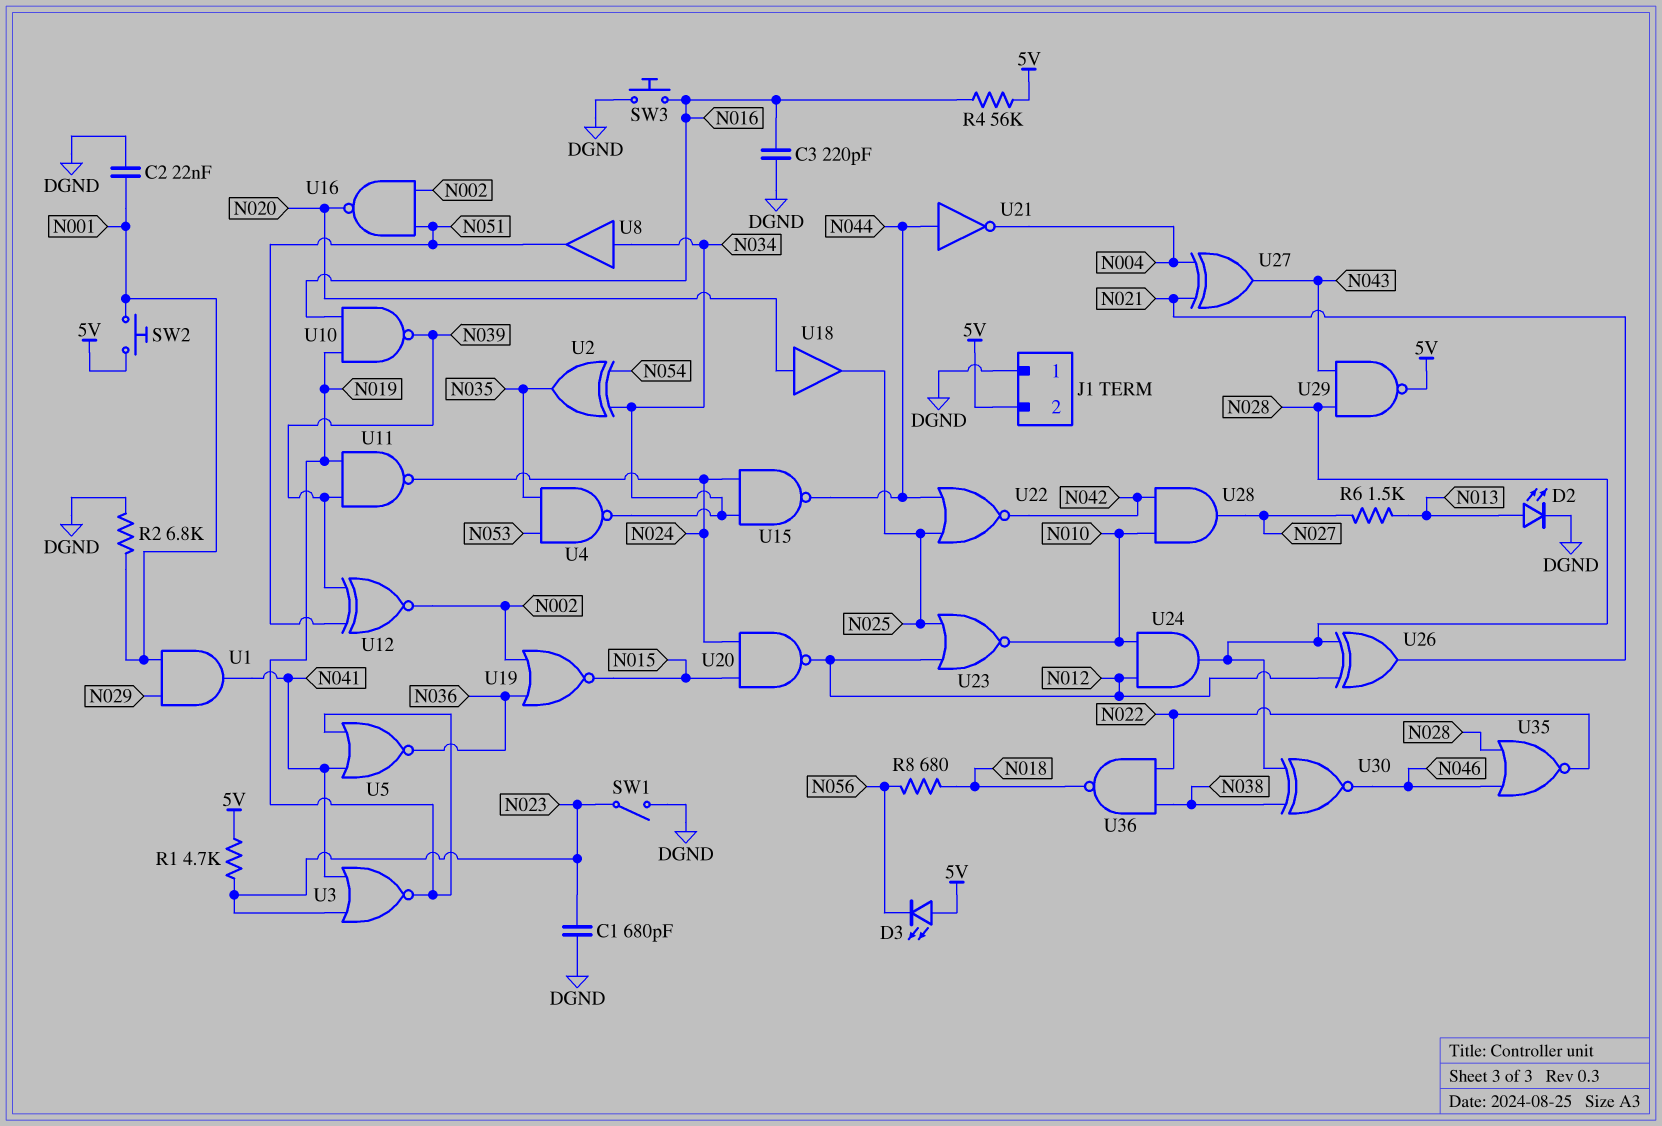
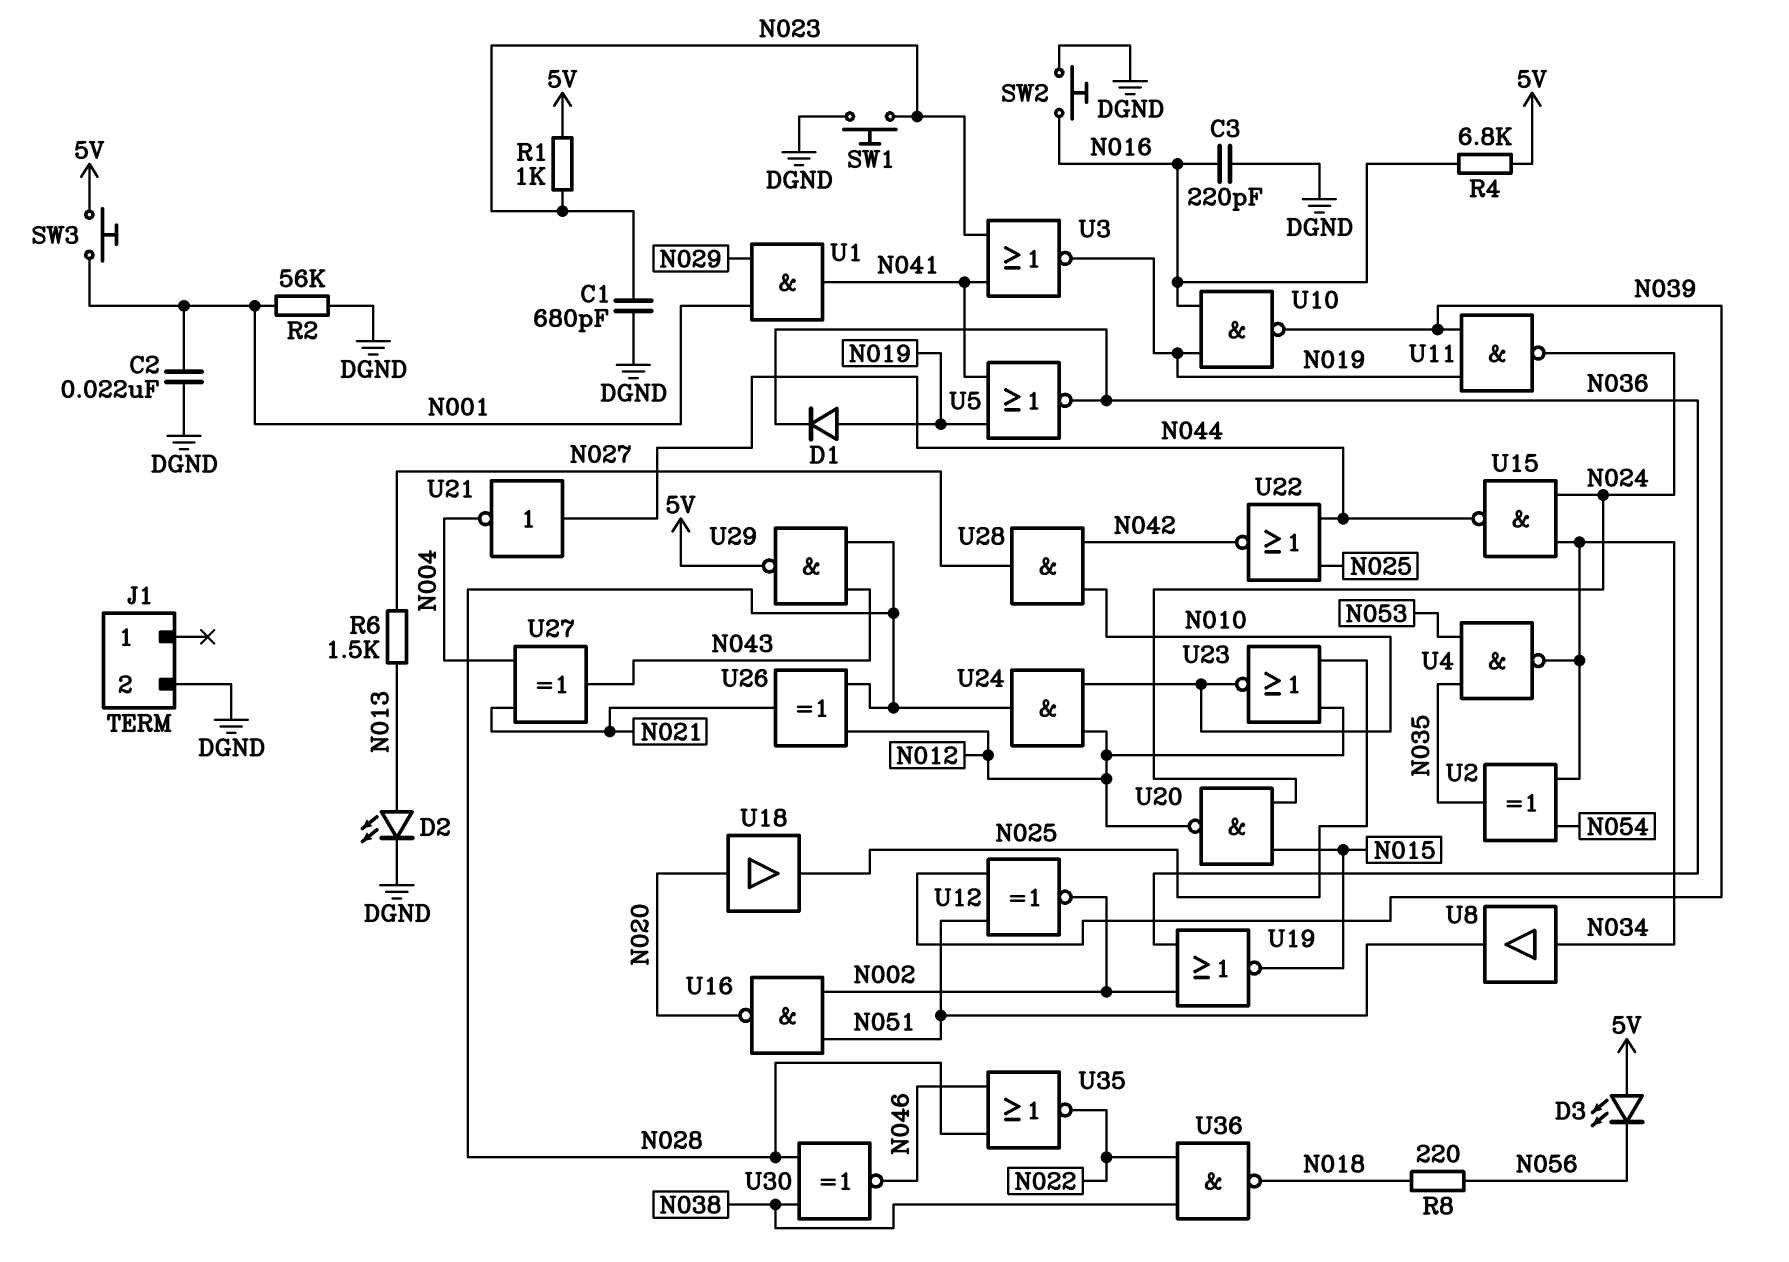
D1: none -> diode (A N019, K N036)
J1 pin 1: DGND -> none
J1 pin 2: 5V -> DGND
R1: 4.7k (5V, N023) -> 1k (5V, N023)
R2: 6.8k (DGND, N001) -> 56k (DGND, N001)
R4: 56k (5V, N016) -> 6.8k (5V, N016)
R8: 680 (N018, N056) -> 220 (N018, N056)
SW1: switch (DGND, N023) -> button (DGND, N023)
SW2: button (5V, N001) -> button (DGND, N016)
SW3: button (DGND, N016) -> button (5V, N001)

